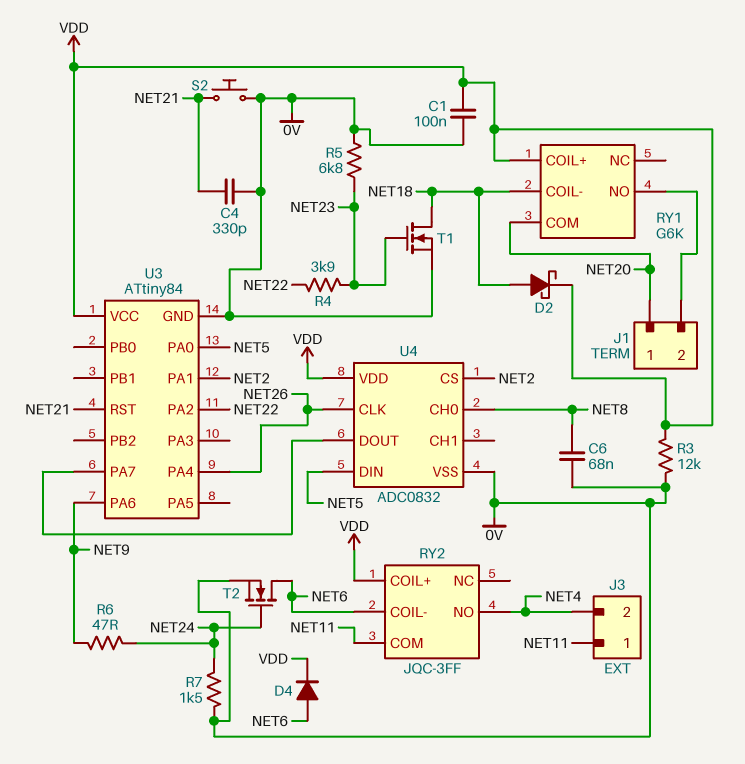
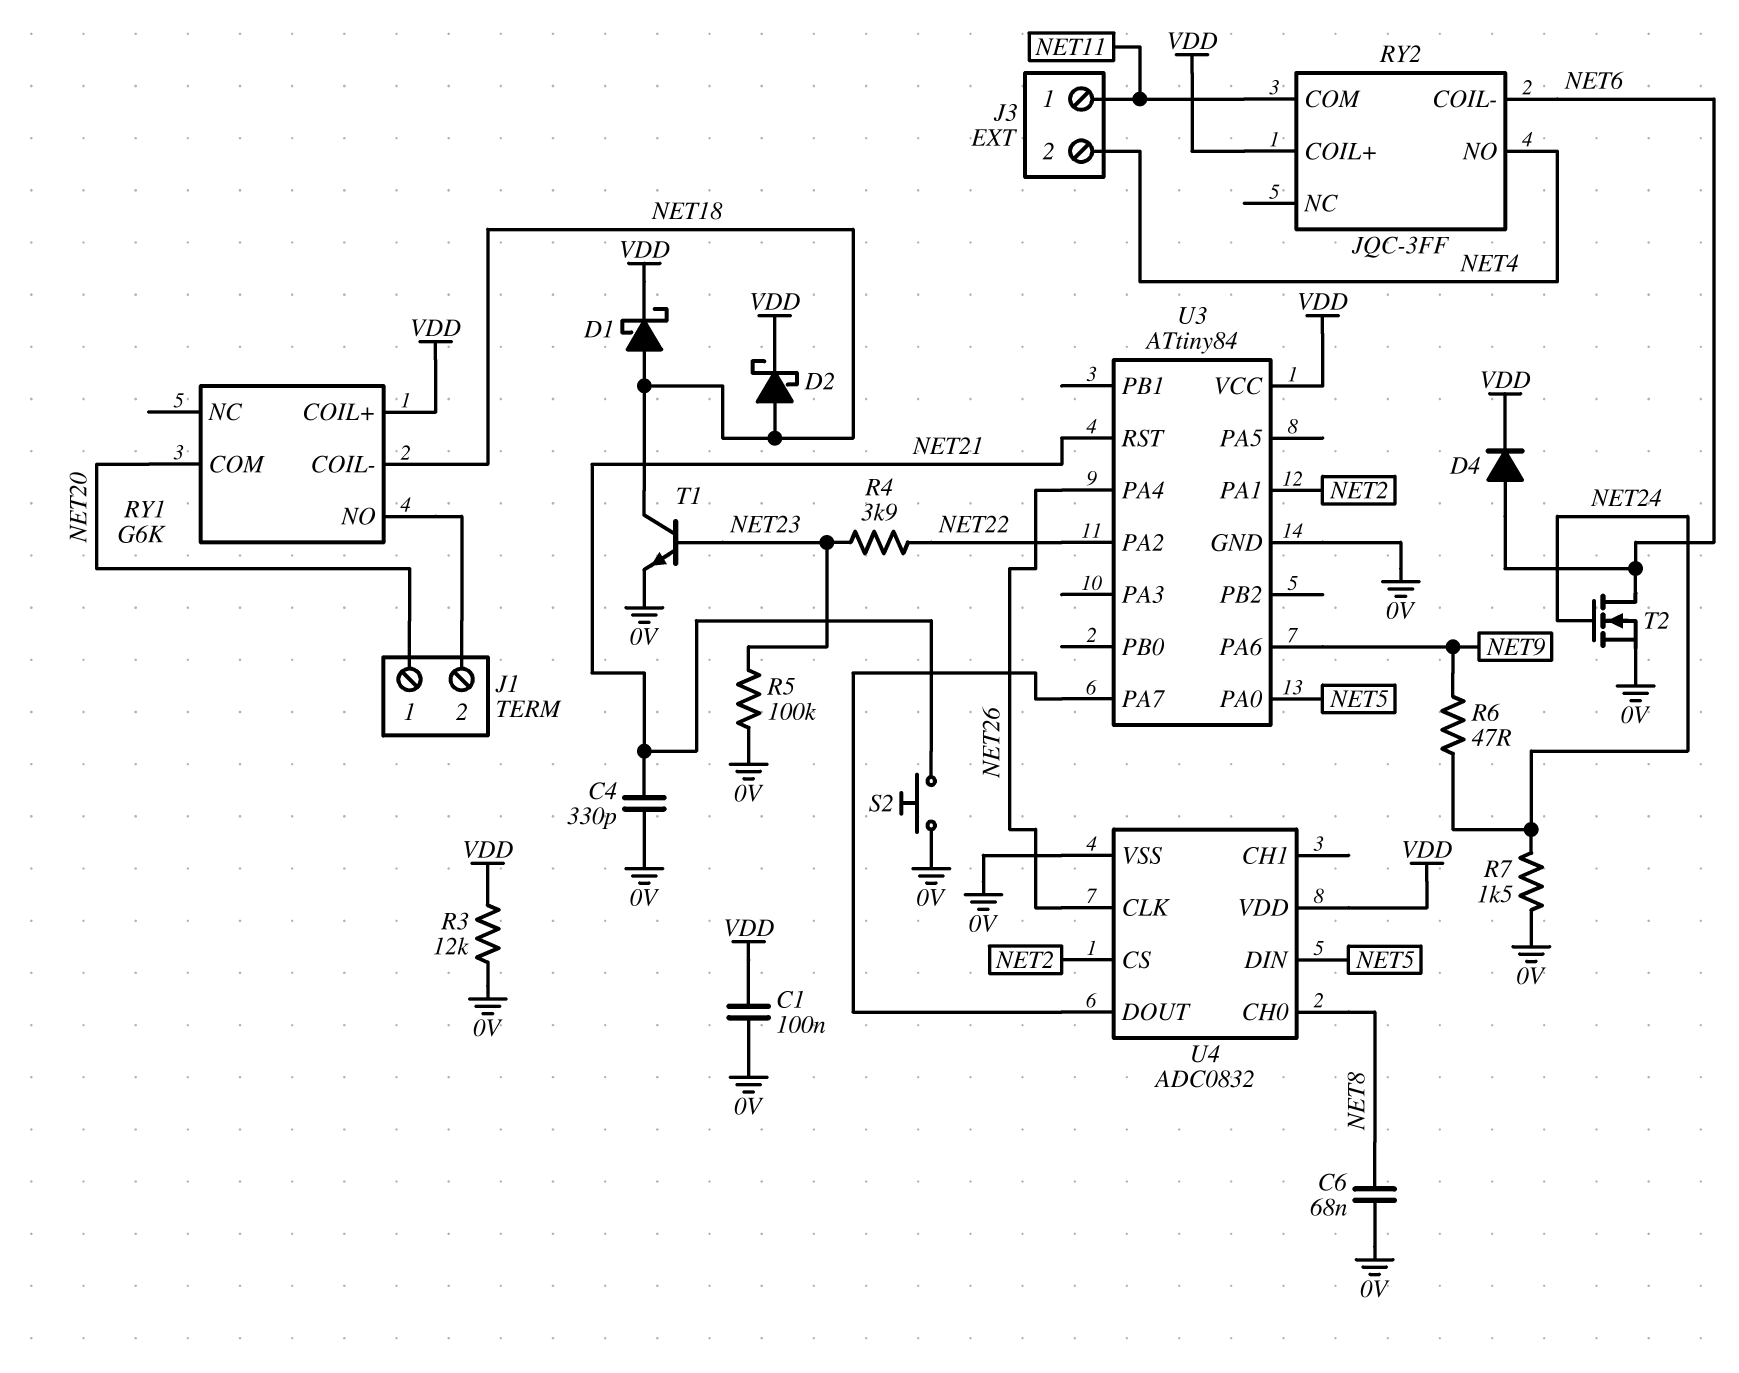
D1: none -> schottky (A NET18, K VDD)
R5: 6.8k (0V, NET23) -> 100k (0V, NET23)
T1: NMOS (G NET23, D NET18, S 0V) -> NPN (B NET23, C NET18, E 0V)

